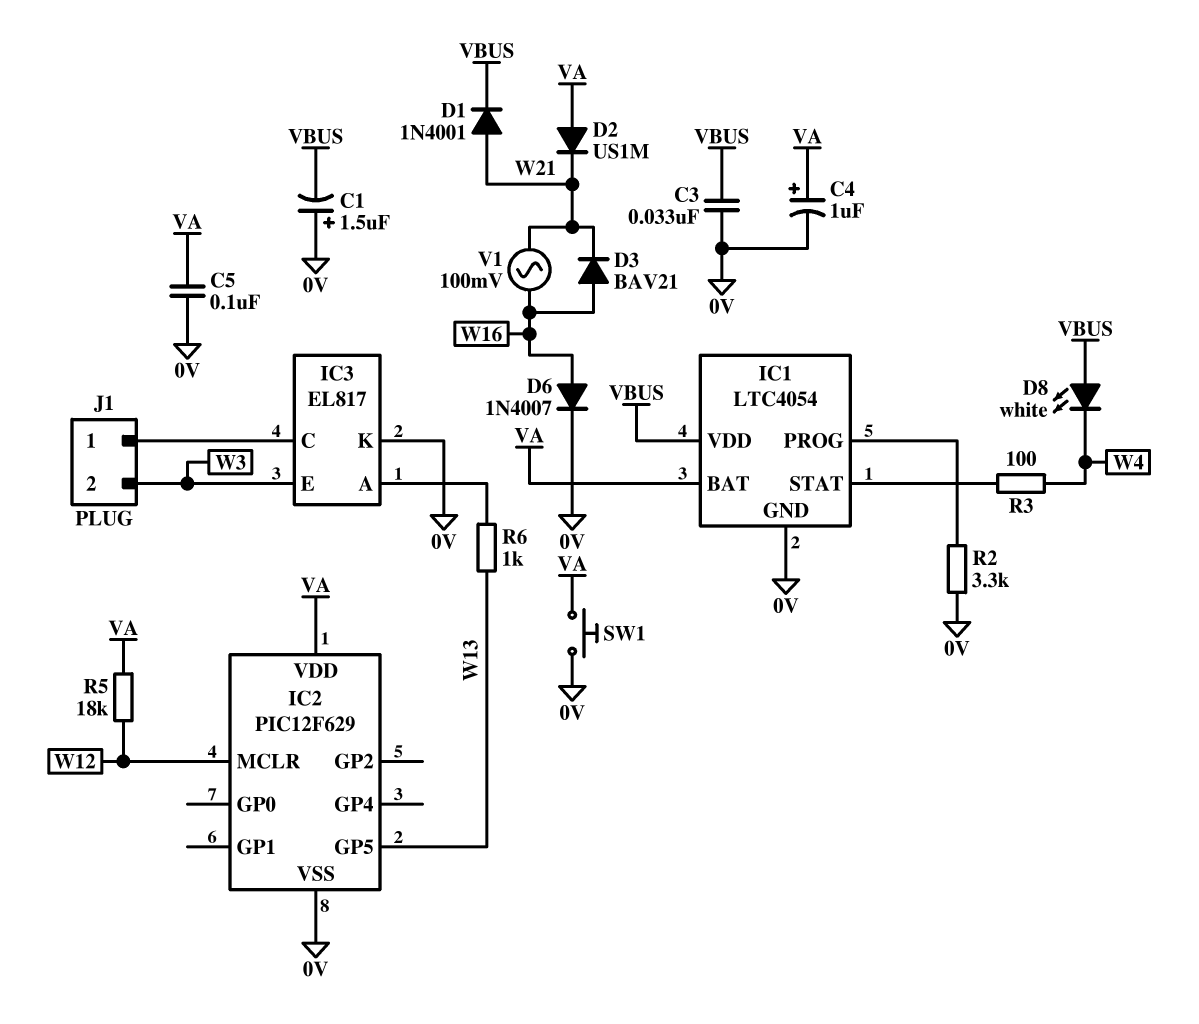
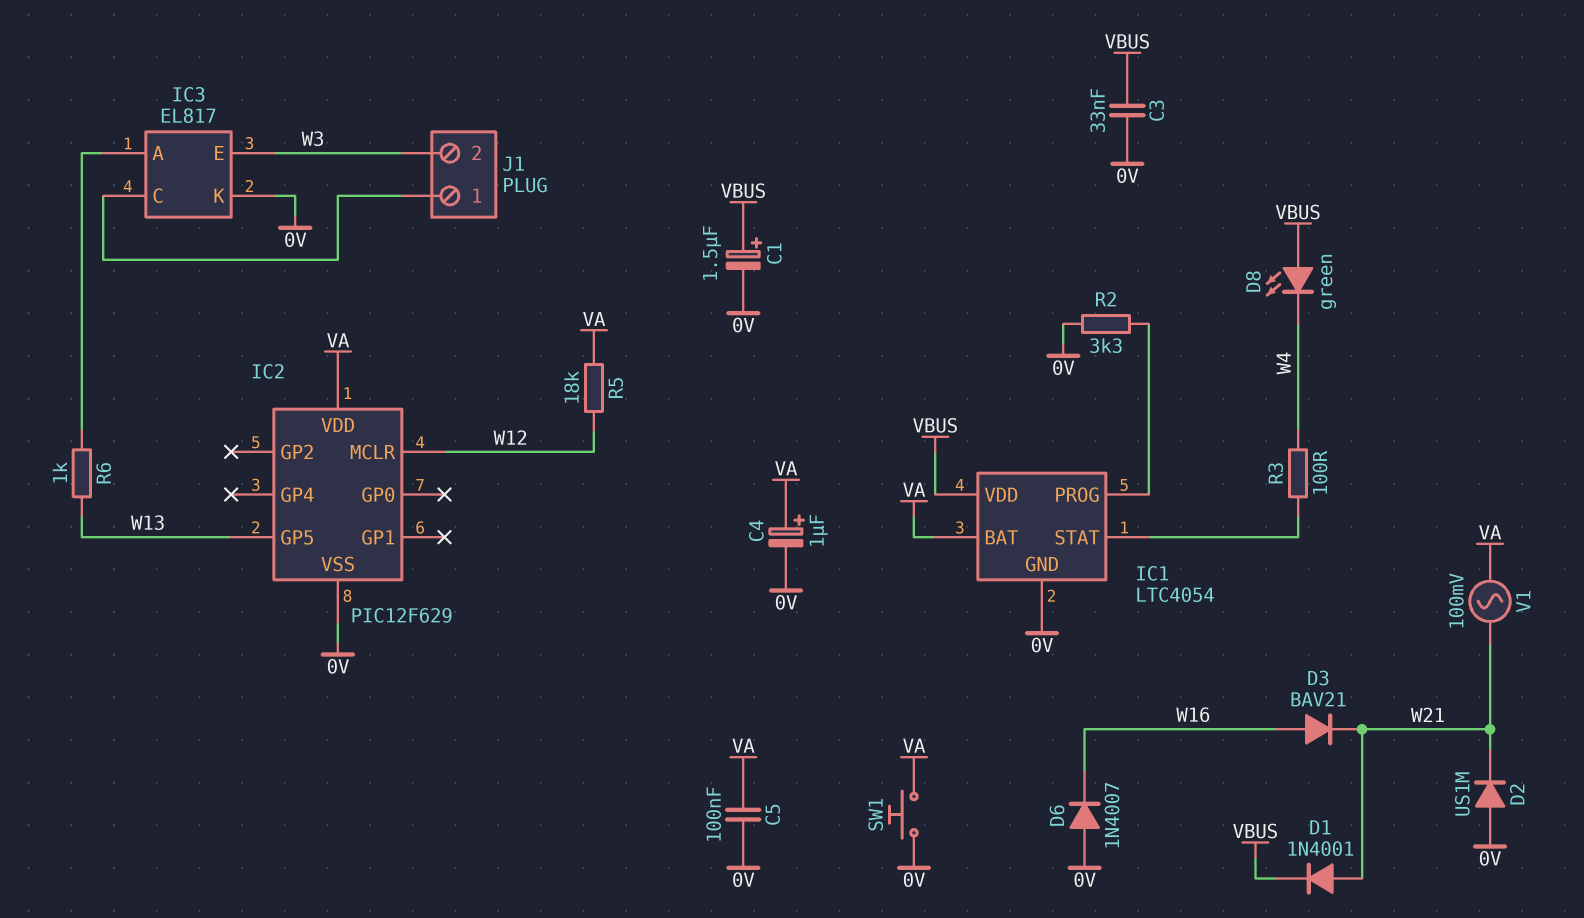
C1: 1.5uF (plus 0V, minus VBUS) -> 1.5uF (plus VBUS, minus 0V)
D2: diode US1M (A VA, K W21) -> diode US1M (A 0V, K W21)
D6: diode 1N4007 (A W16, K 0V) -> diode 1N4007 (A 0V, K W16)
D8: LED white (A VBUS, K W4) -> LED green (A VBUS, K W4)
V1: AC 100mV (W16, W21) -> AC 100mV (VA, W21)

